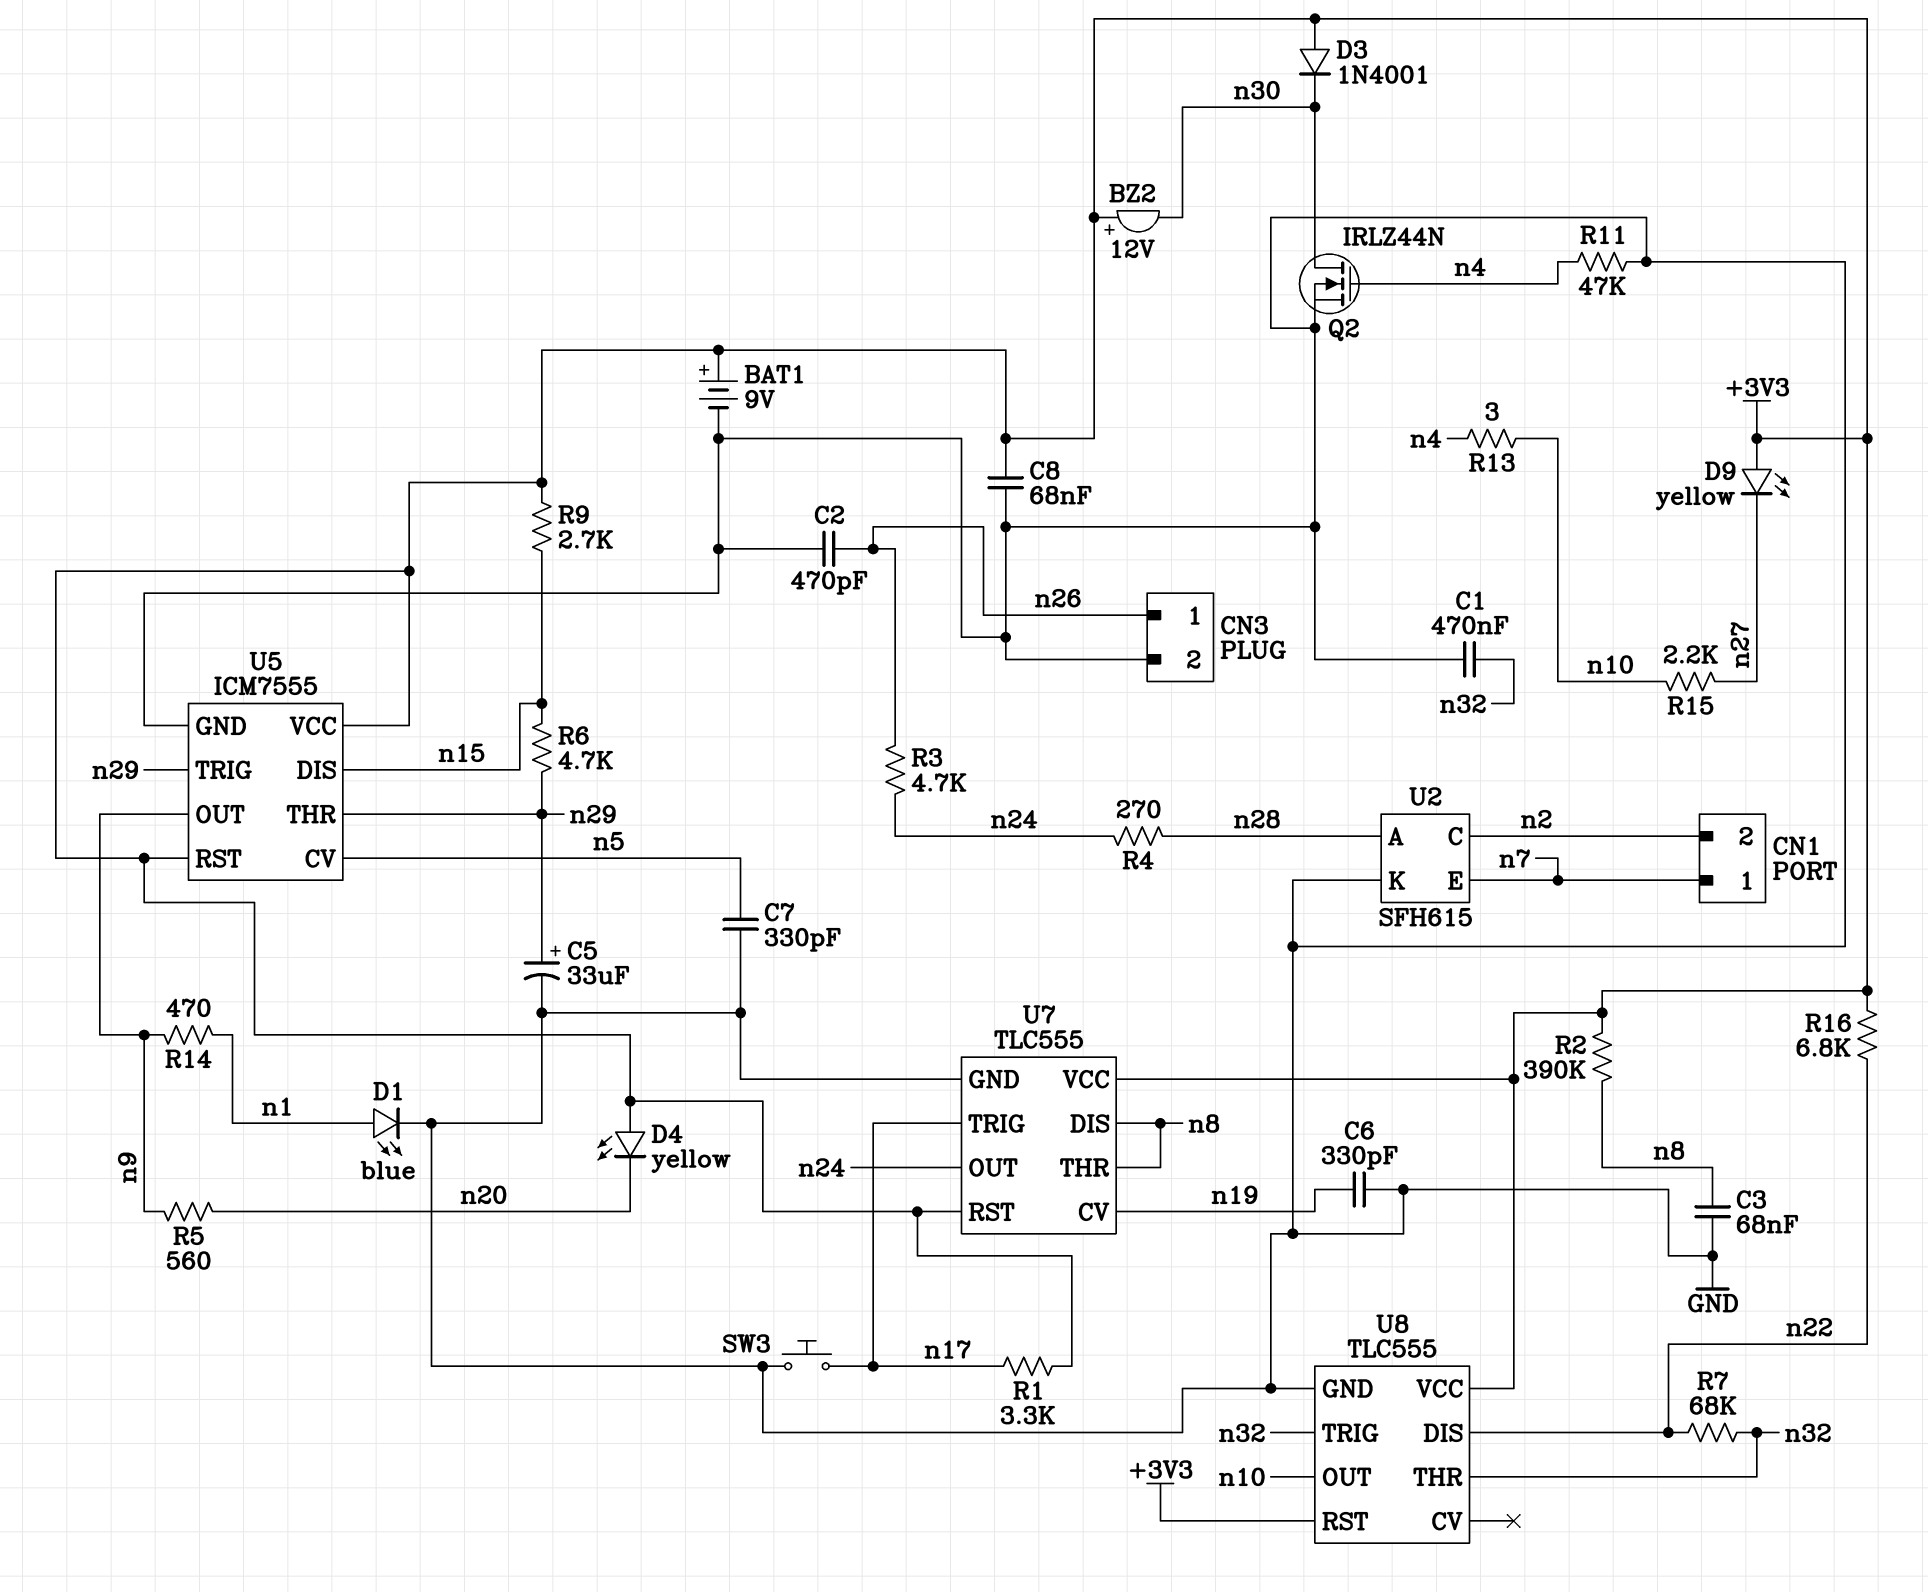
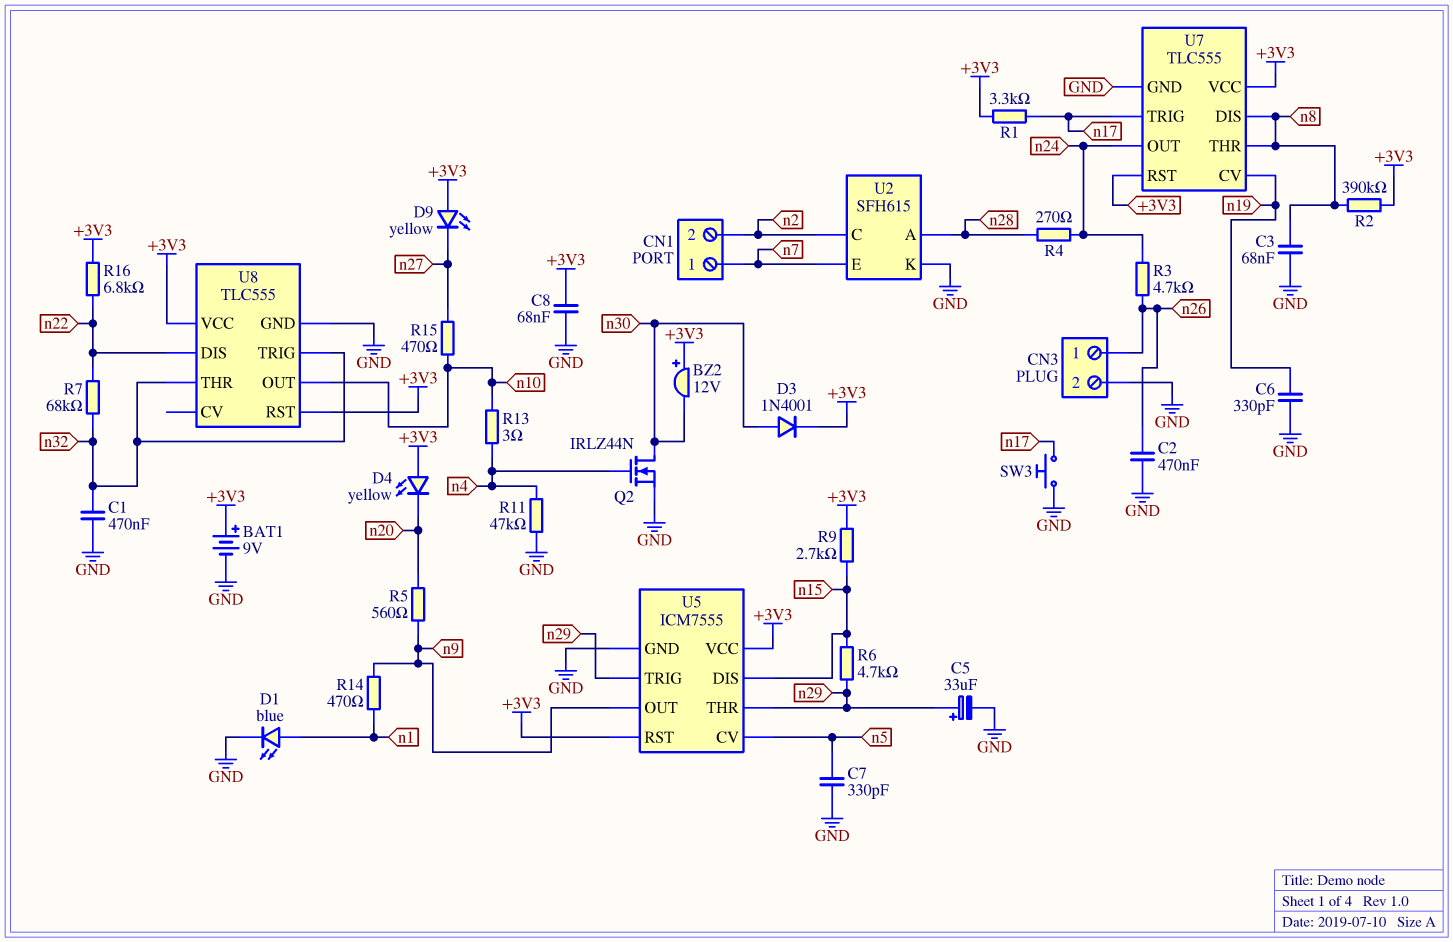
C2: 470pF (GND, n26) -> 470nF (GND, n26)
D3: diode 1N4001 (A +3V3, K n30) -> diode 1N4001 (A n30, K +3V3)
R15: 2.2k (n10, n27) -> 470 (n10, n27)

